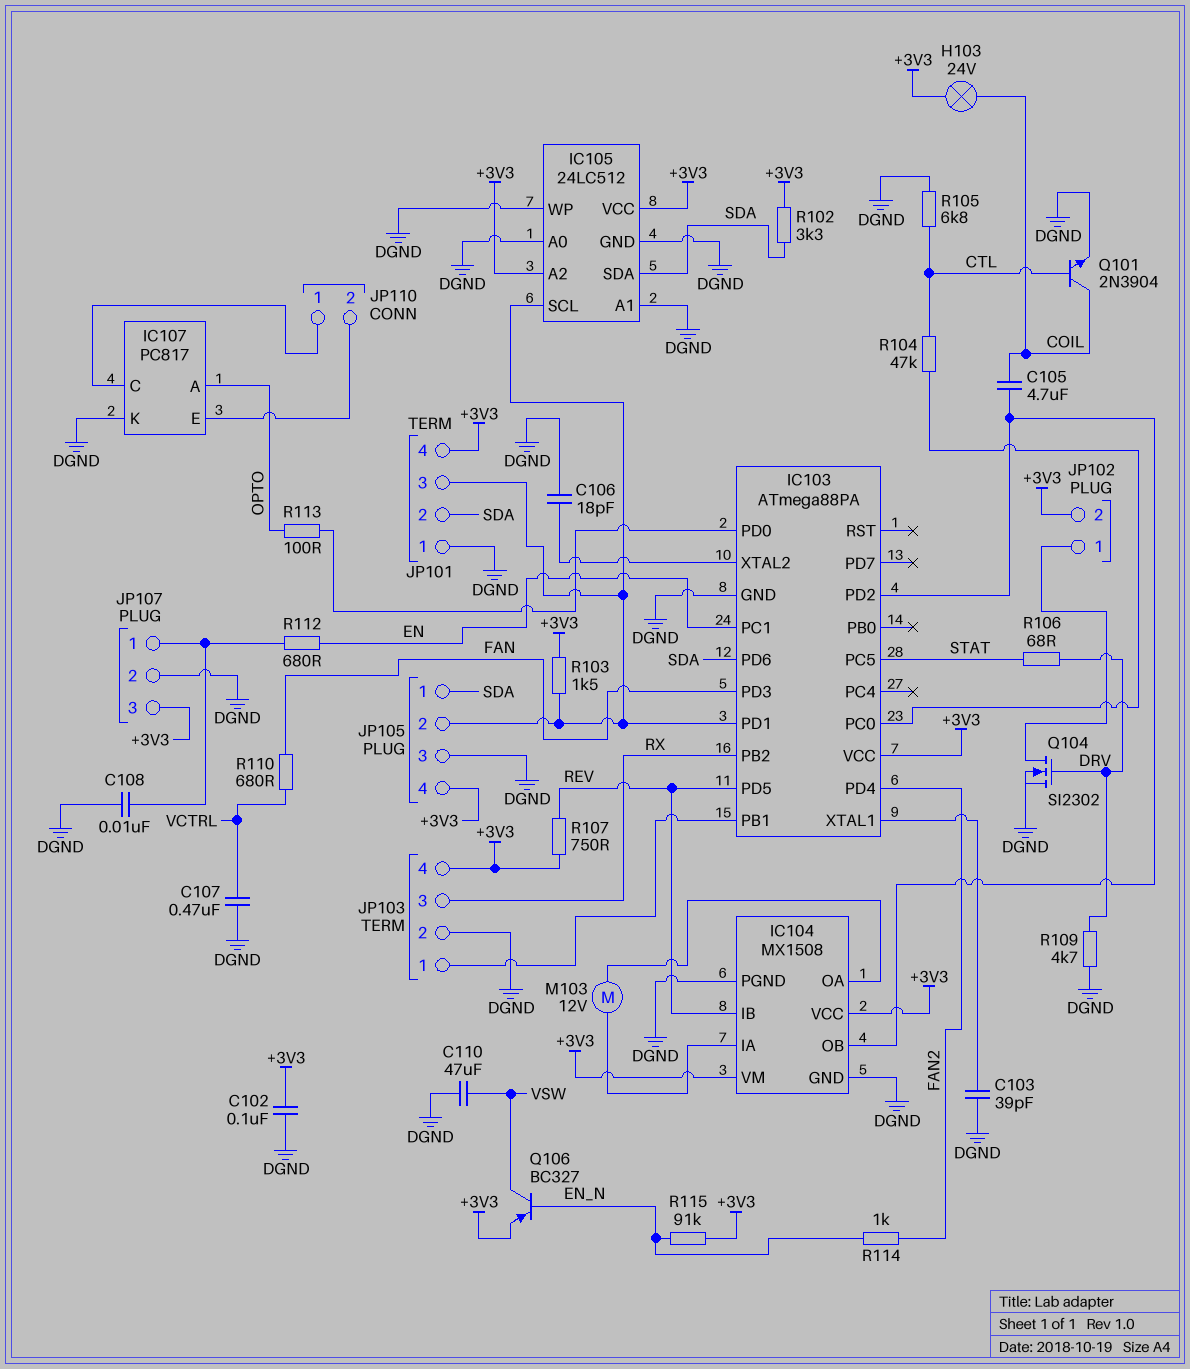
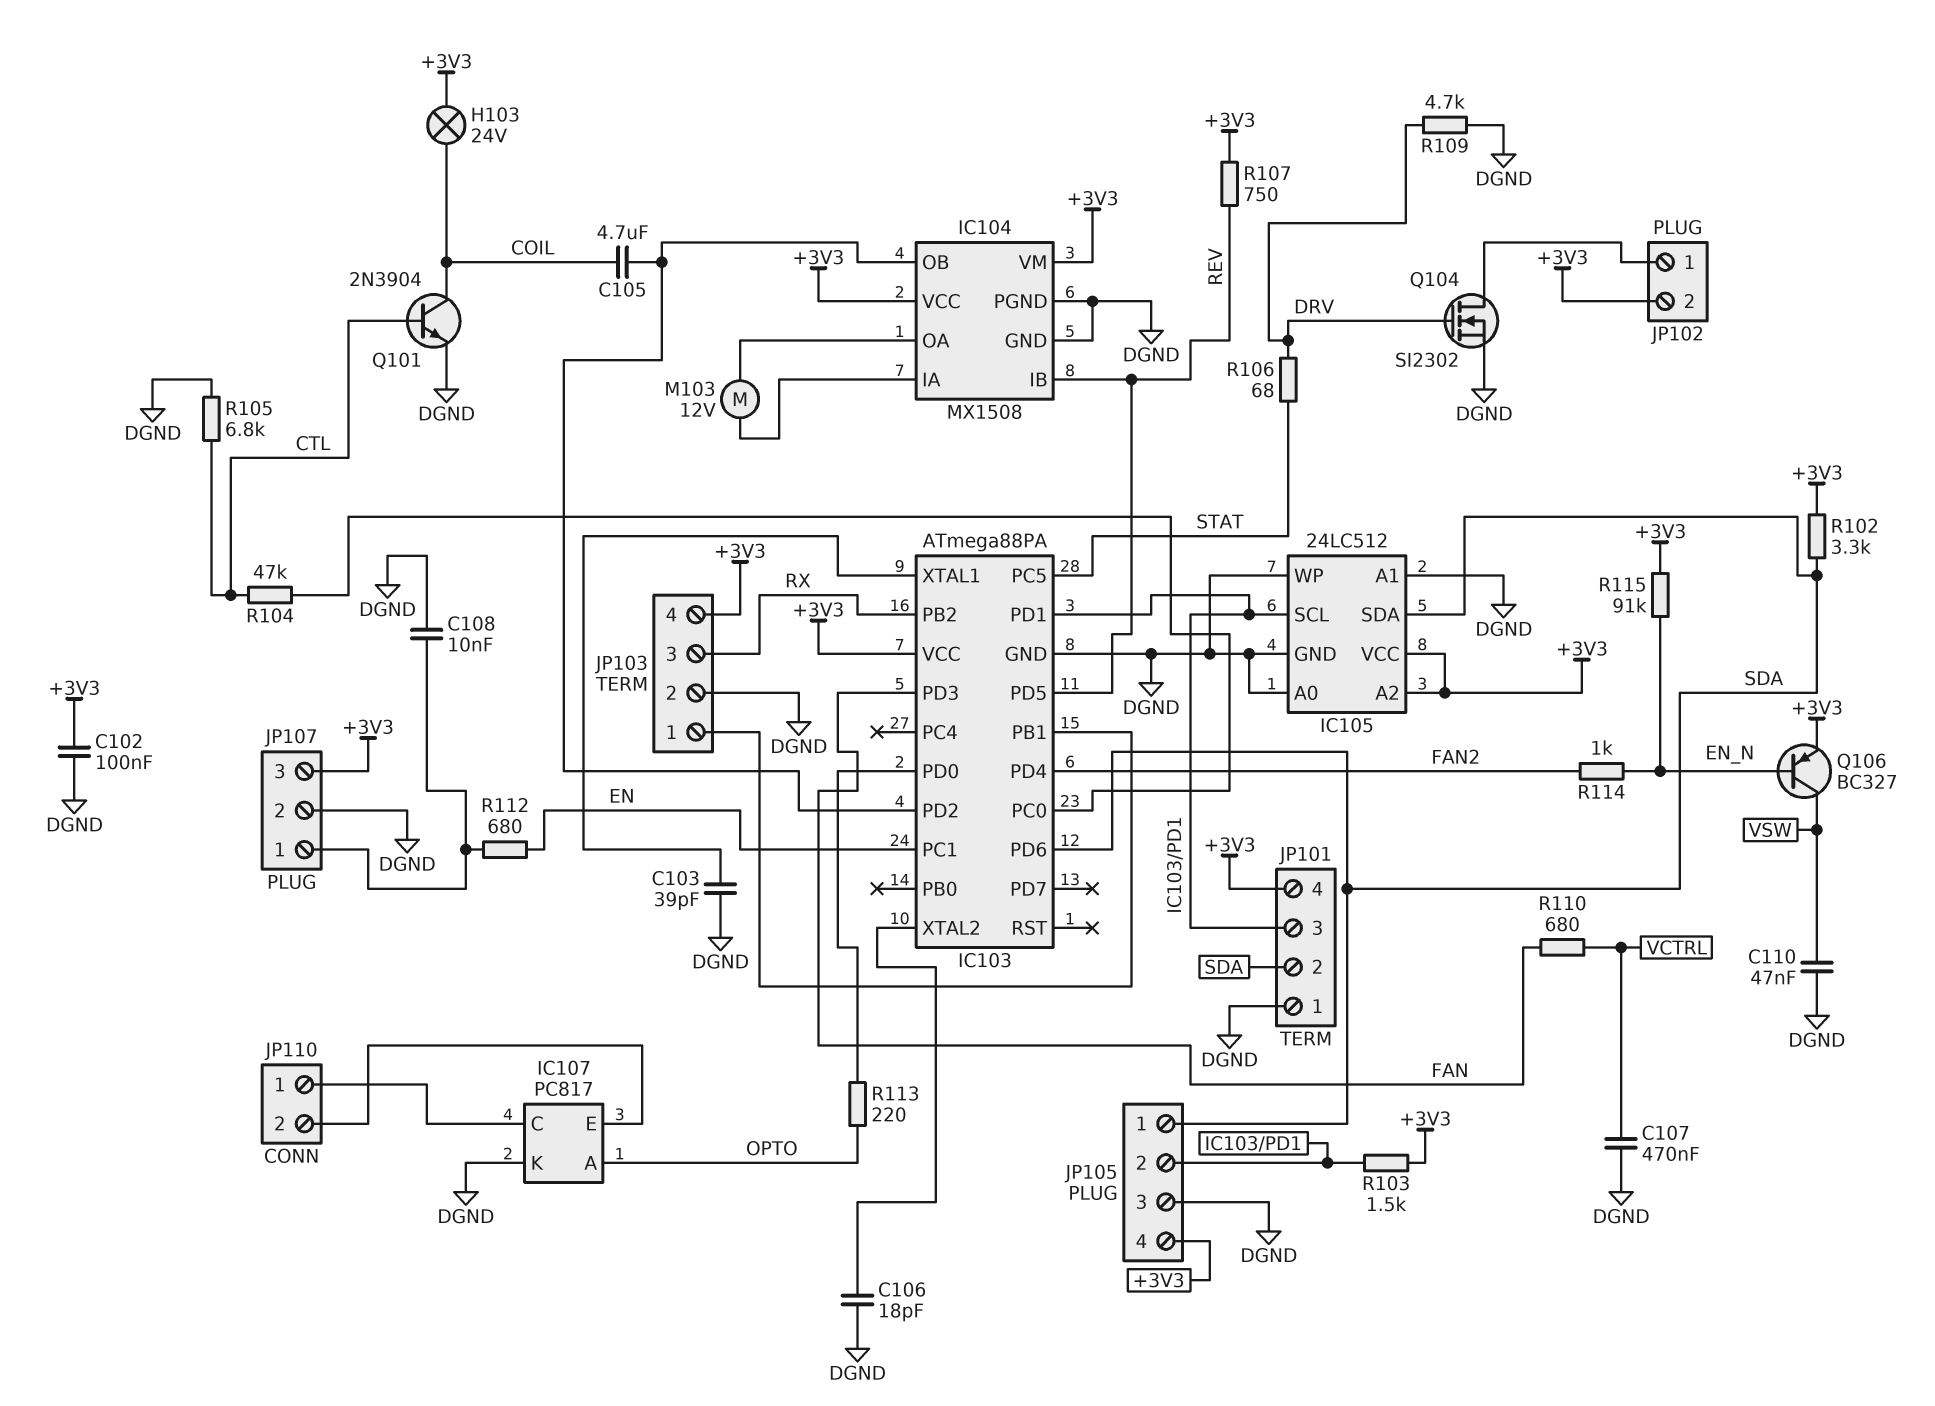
C110: 47uF (DGND, VSW) -> 47nF (DGND, VSW)
R113: 100 (IC103/PD0, OPTO) -> 220 (IC103/PD0, OPTO)

